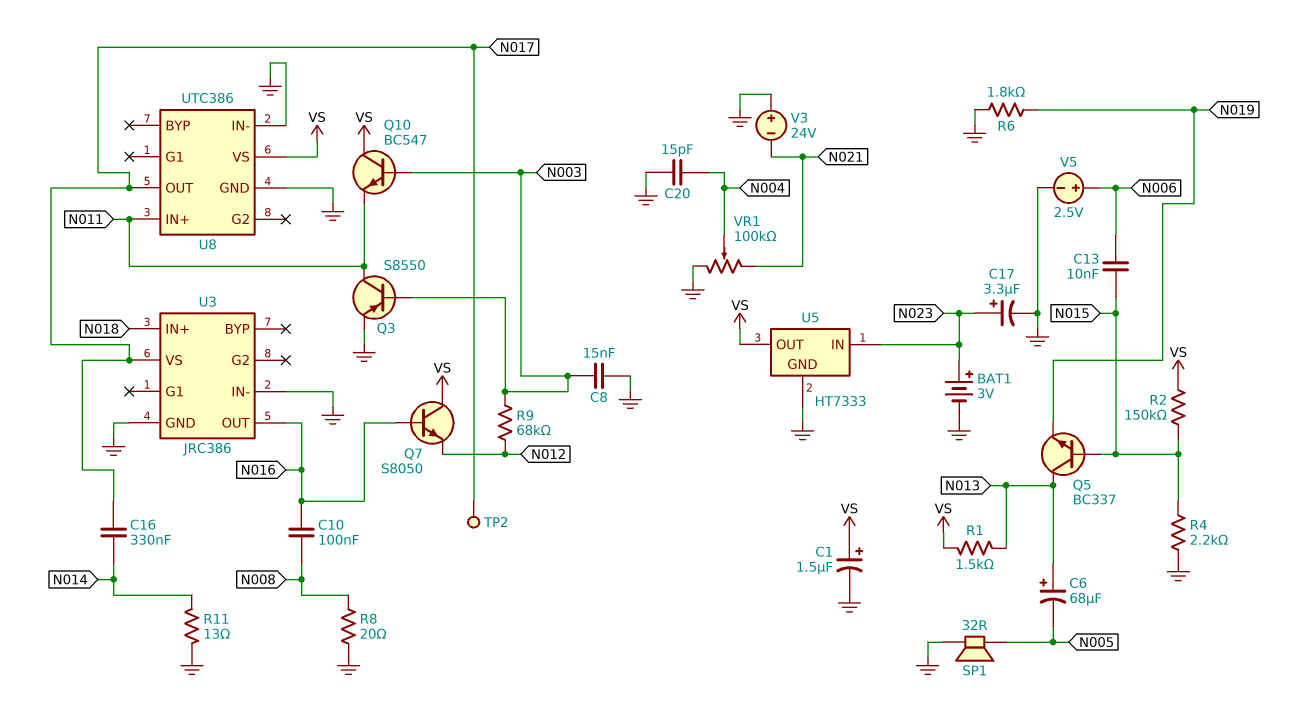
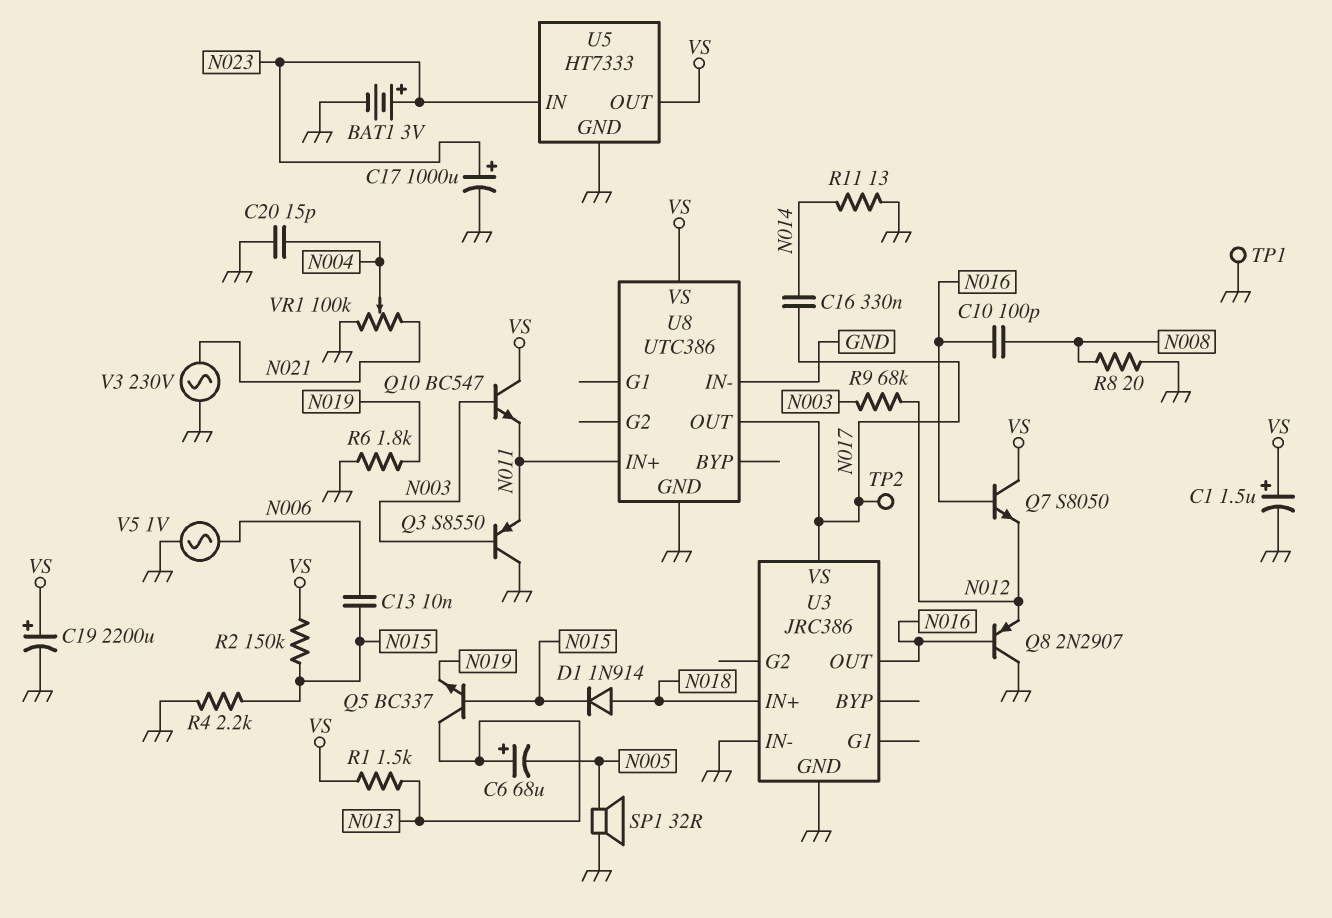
C8: 15nF (GND, N003) -> none
C10: 100nF (N008, N016) -> 100pF (N008, N016)
C17: 3.3uF (plus N023, minus GND) -> 1000uF (plus N023, minus GND)
C19: none -> 2200uF (plus VS, minus GND)
D1: none -> diode 1N914 (A N018, K N015)
Q3: PNP S8550 (B N003, C N011, E GND) -> PNP S8550 (B N003, C GND, E N011)
Q8: none -> PNP 2N2907 (B N016, C GND, E N012)
TP1: none -> test point (GND)
V3: 24V (plus GND, minus N021) -> AC 230V (GND, N021)
V5: 2.5V (plus N006, minus GND) -> AC 1V (GND, N006)

